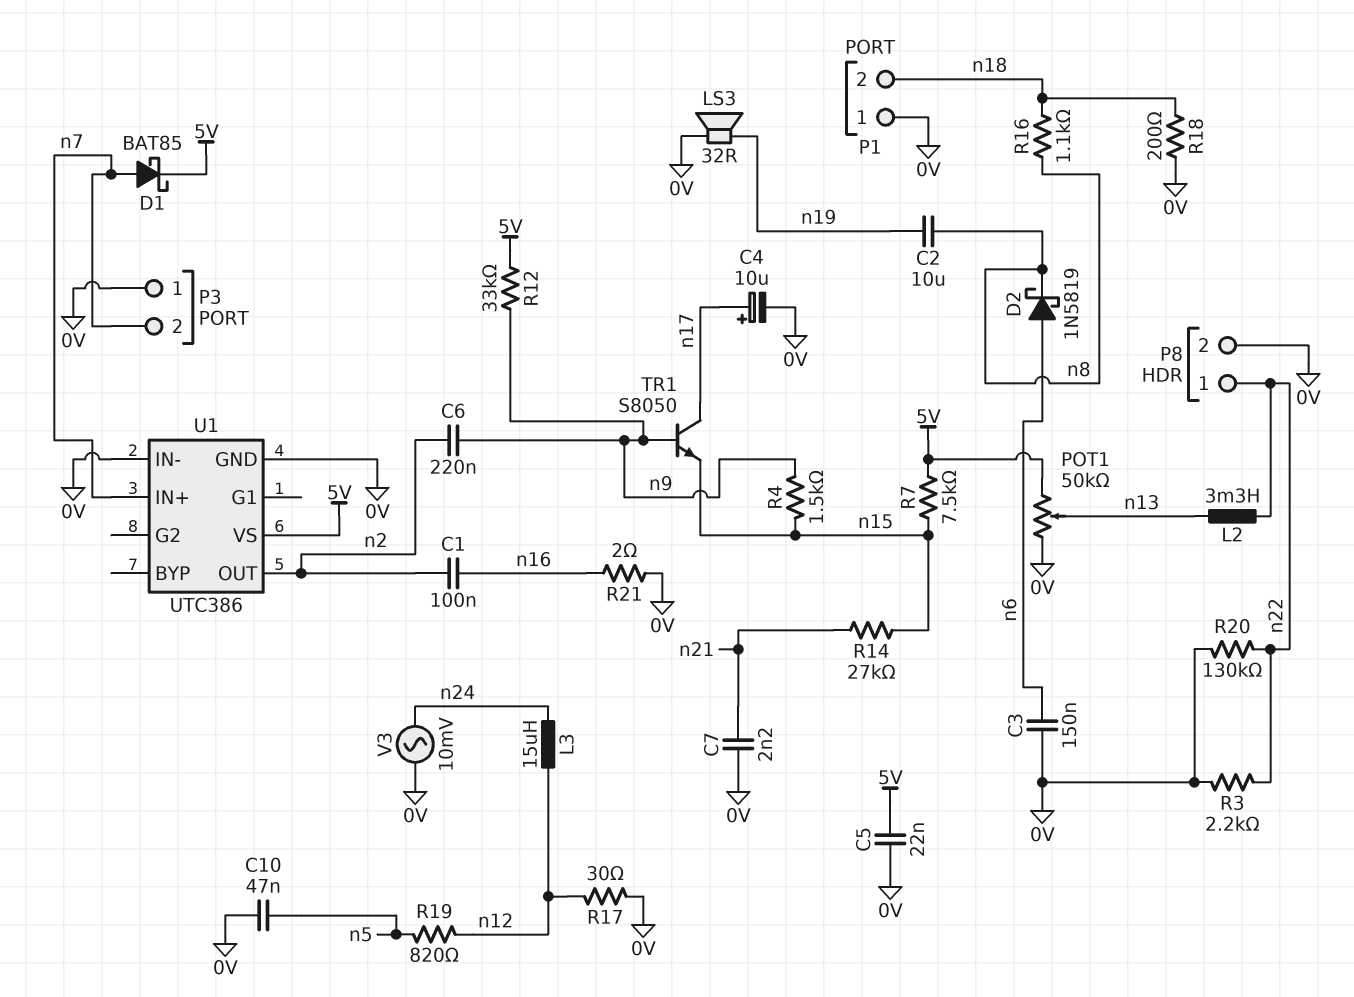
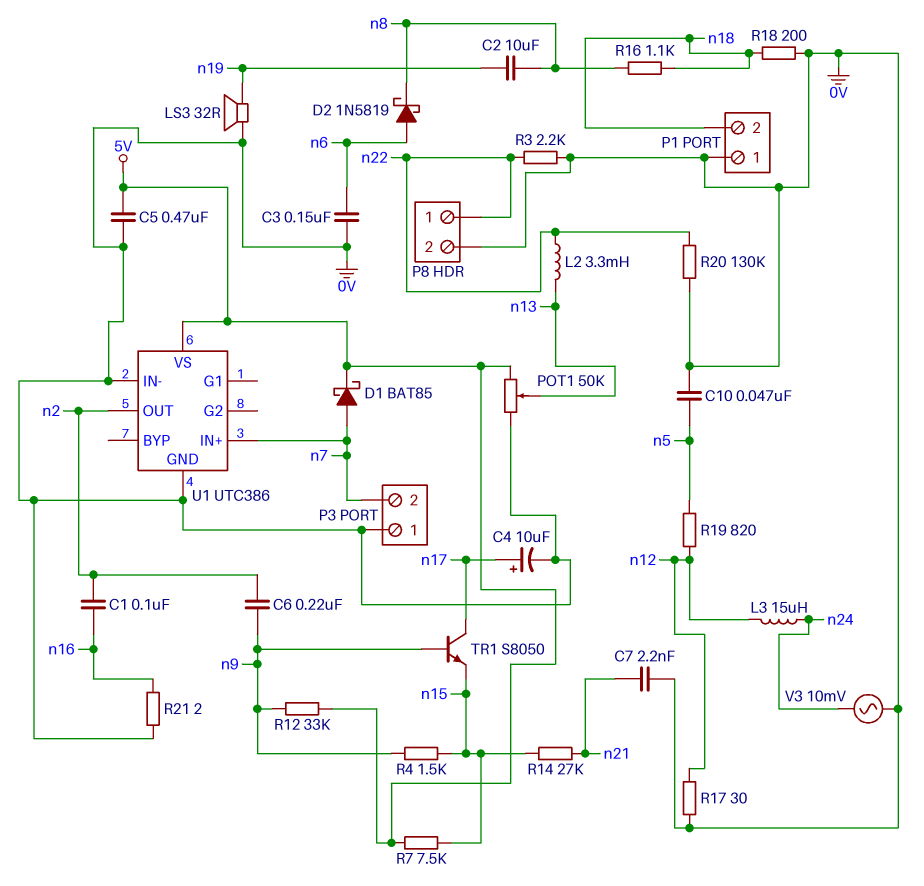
C5: 22nF (0V, 5V) -> 470nF (0V, 5V)

